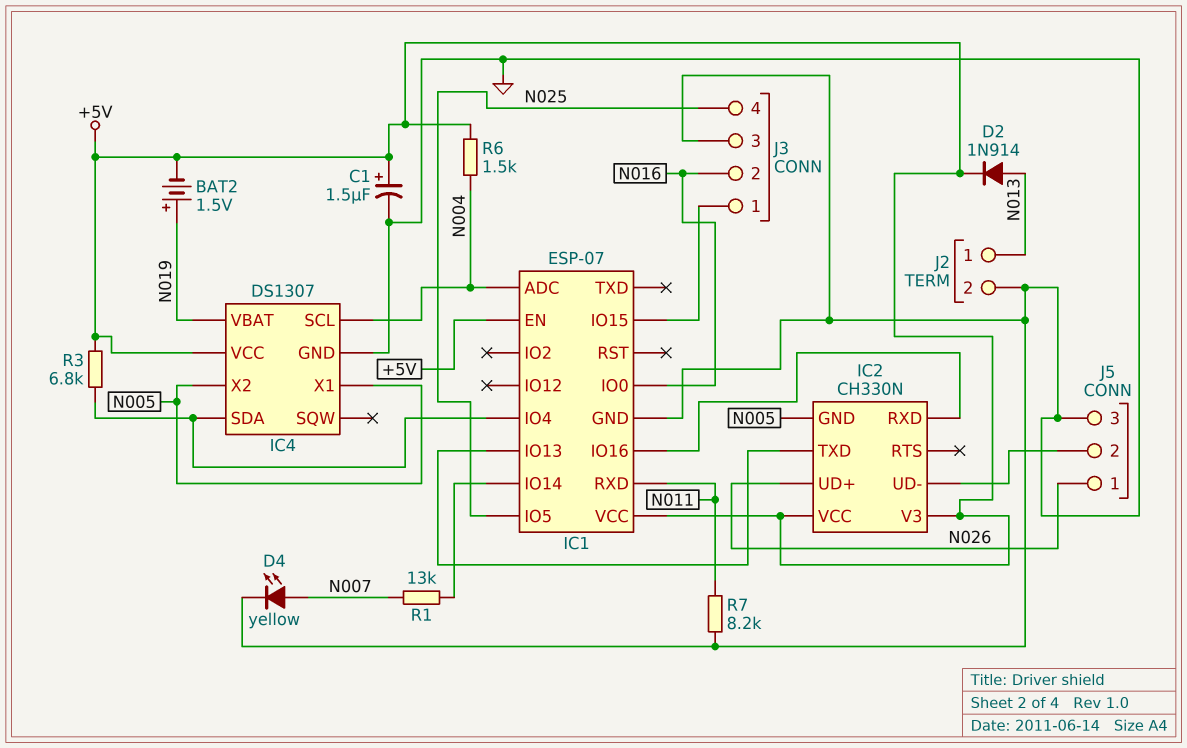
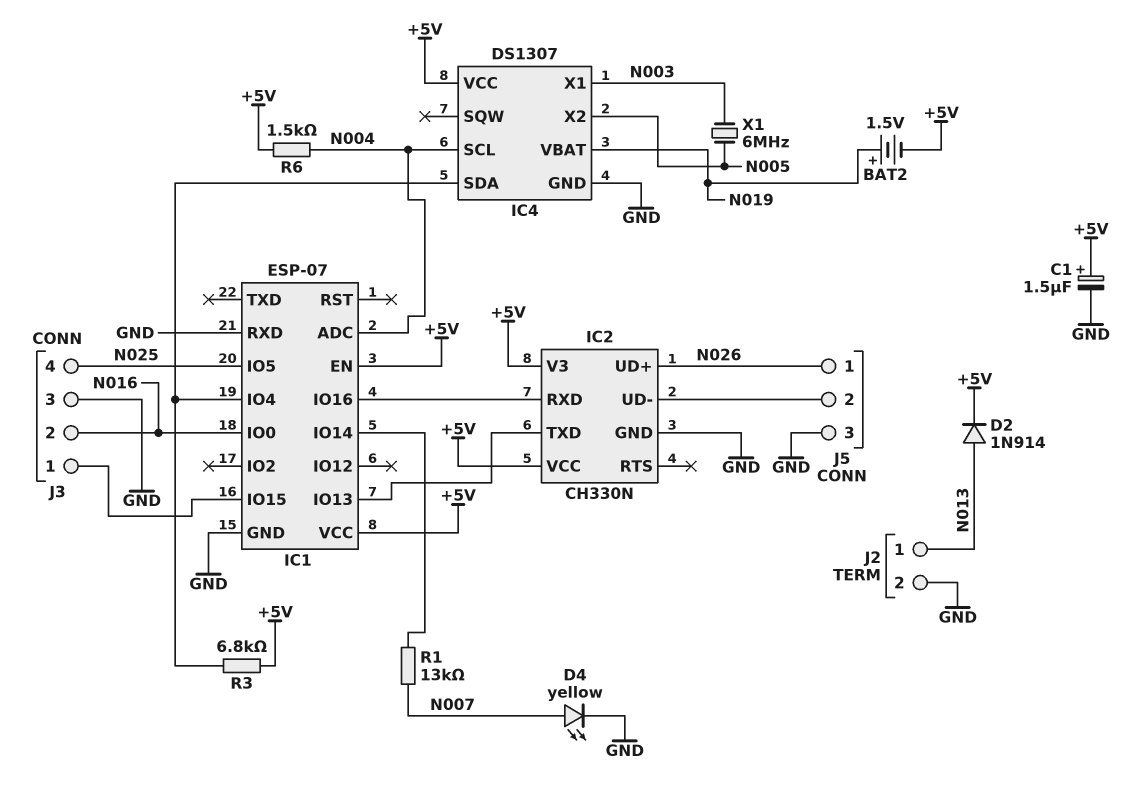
IC1 pin RXD: N011 -> GND
IC2 pin GND: N005 -> GND
IC4 pin X1: N005 -> N003
R7: 8.2k (GND, N011) -> none
X1: none -> 6MHz (N003, N005)

